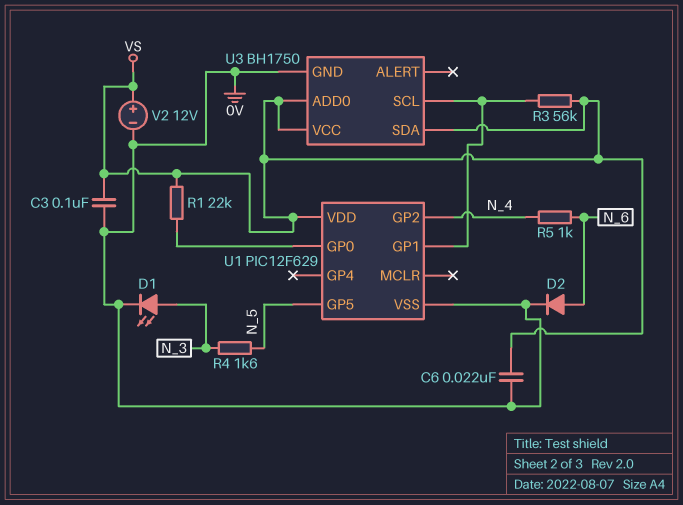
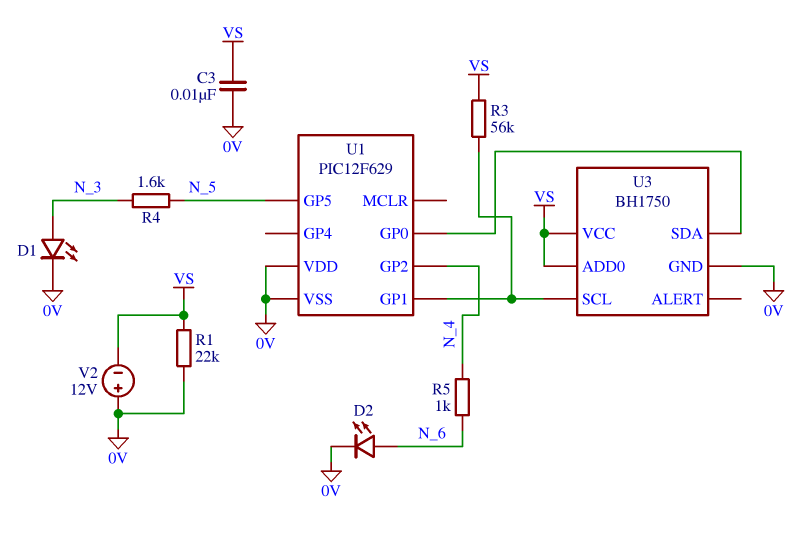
C3: 100nF (0V, VS) -> 10nF (0V, VS)
C6: 22nF (0V, VS) -> none
D2: diode (A N_6, K 0V) -> LED (A N_6, K 0V)
R1: 22k (U1/GP0, VS) -> 22k (0V, VS)
U1 pin VDD: VS -> 0V
U3 pin SDA: VS -> U1/GP0
V2: 12V (plus VS, minus 0V) -> 12V (plus 0V, minus VS)

